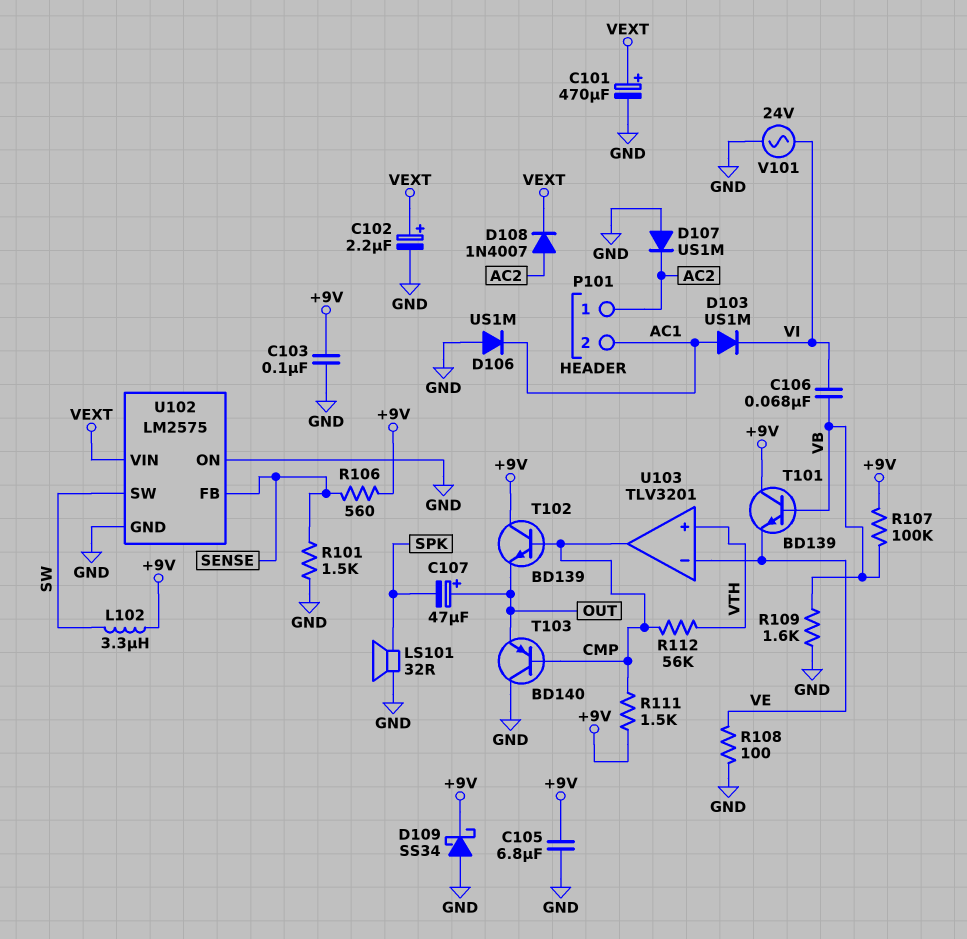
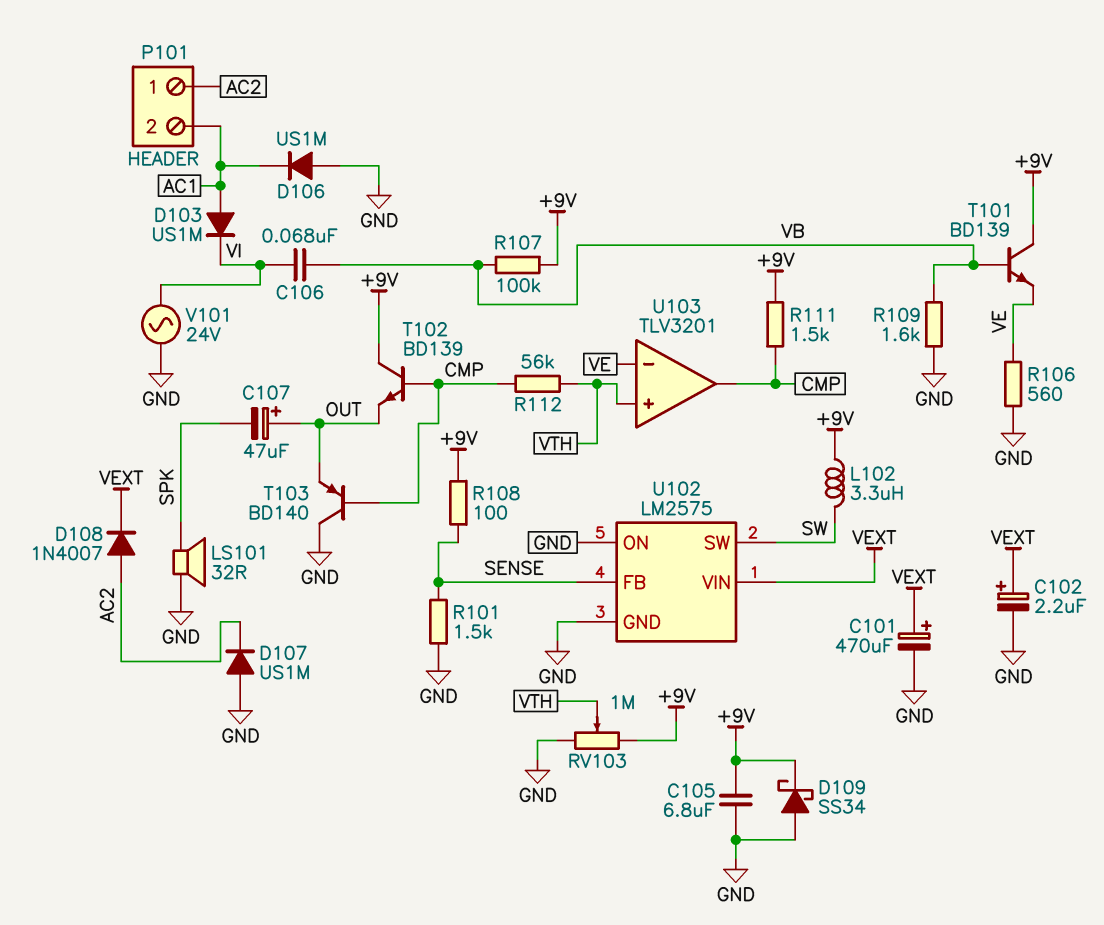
C103: 100nF (+9V, GND) -> none
R106: 560 (+9V, SENSE) -> 560 (GND, VE)
R108: 100 (GND, VE) -> 100 (+9V, SENSE)
RV103: none -> 1M (+9V, GND, wiper VTH)

